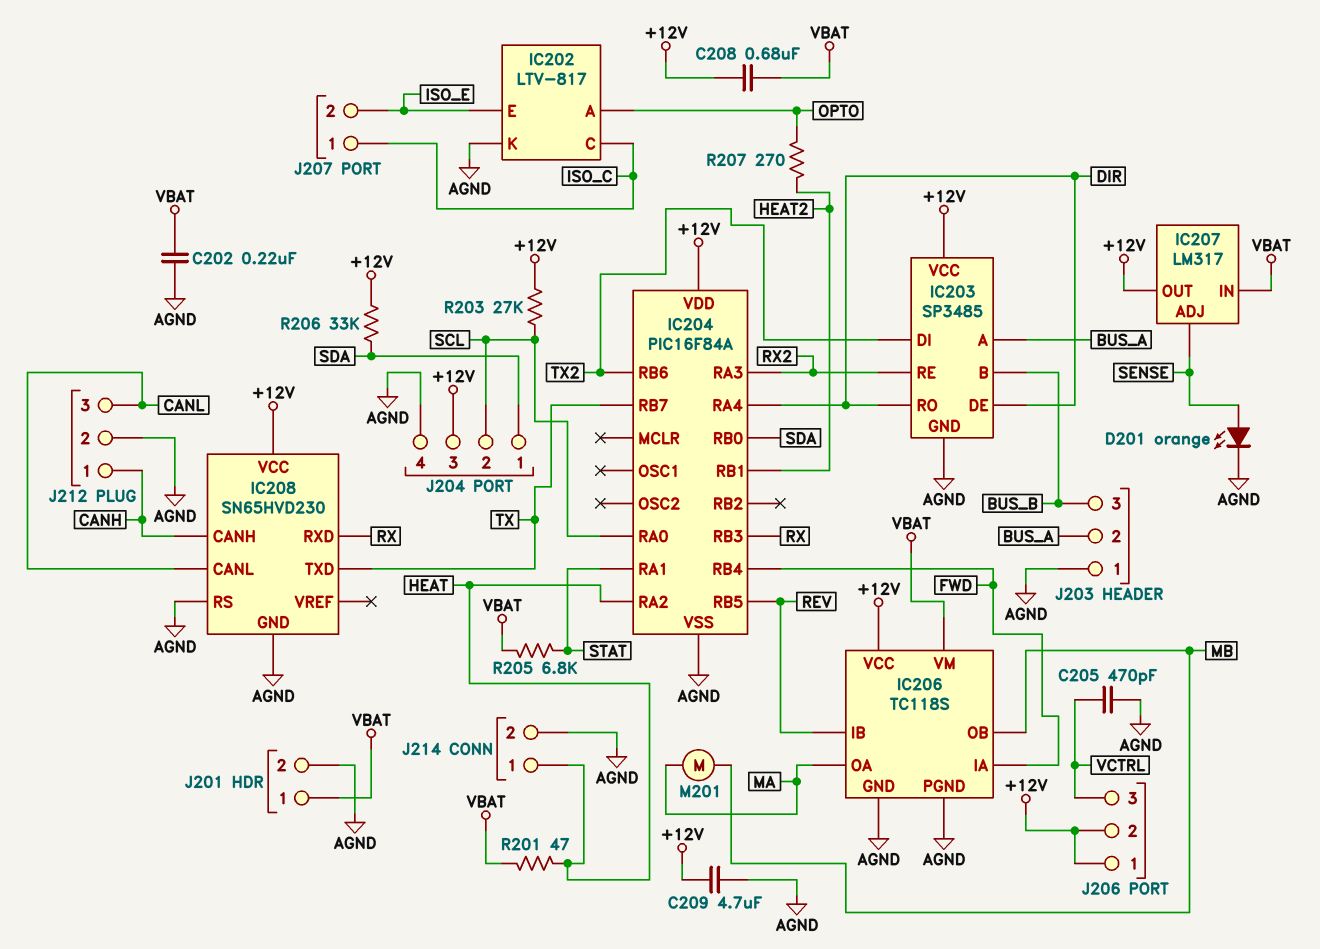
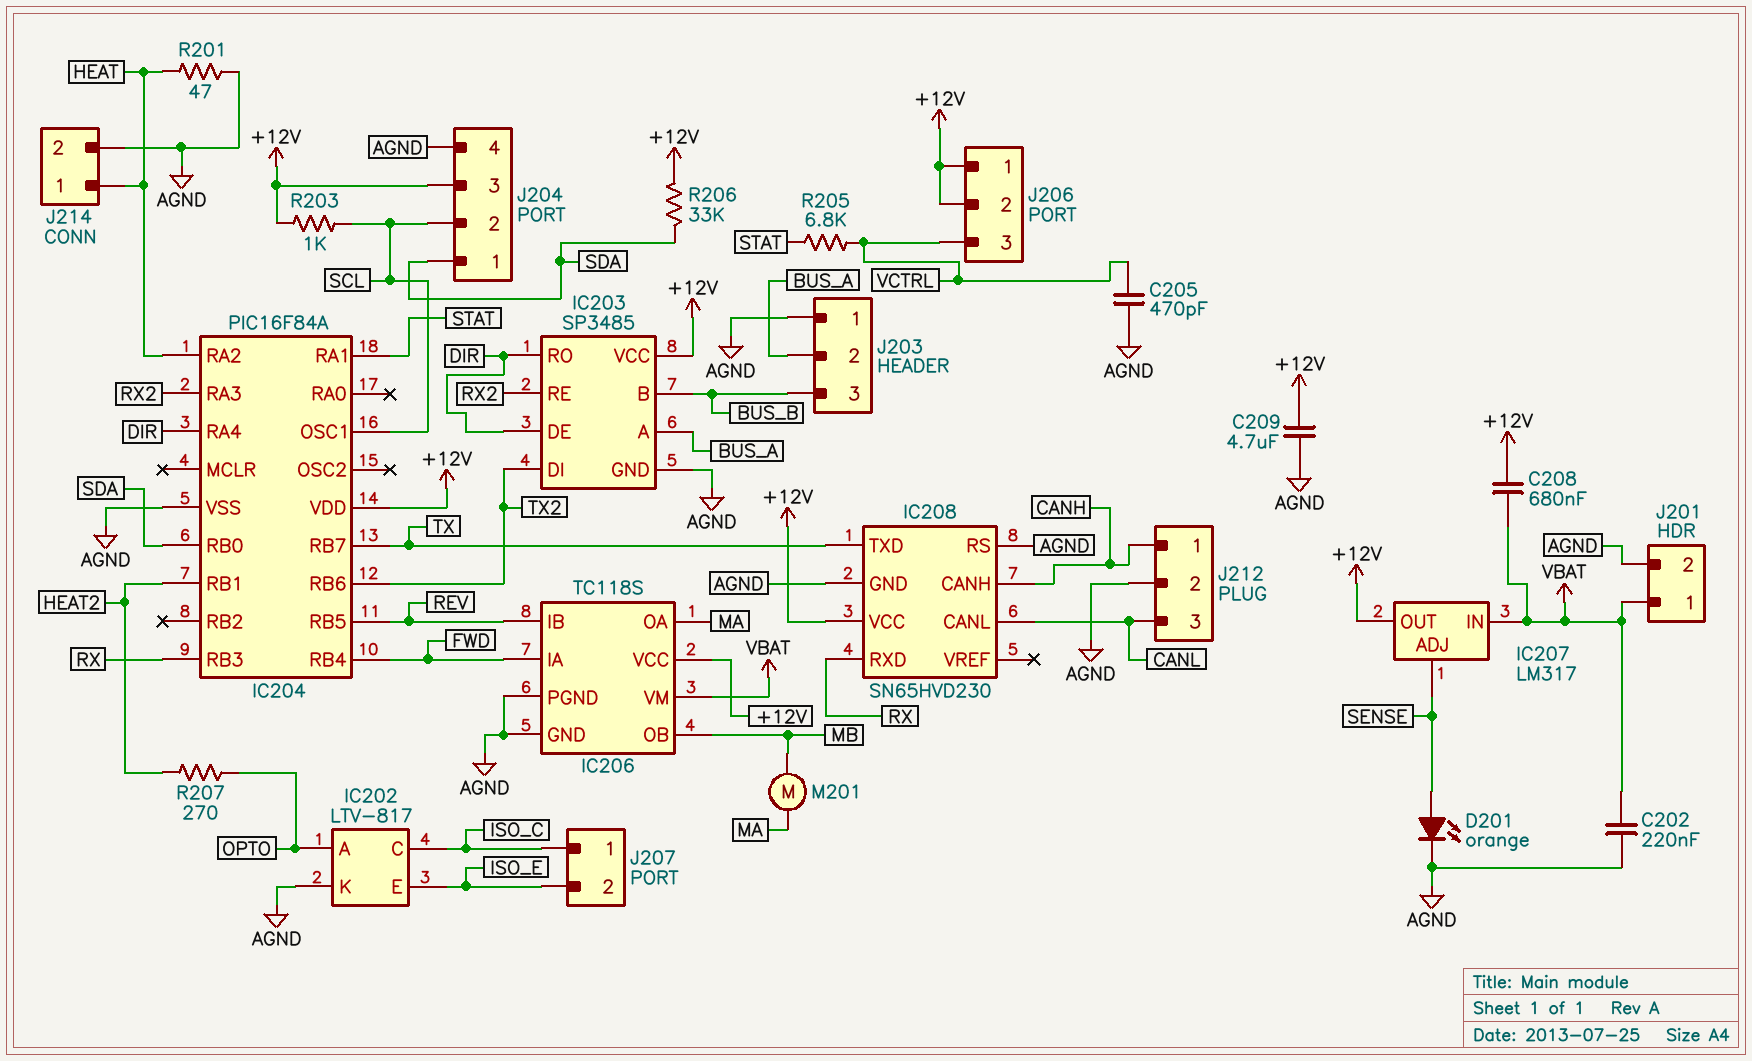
IC204 pin OSC1: none -> SCL
IC204 pin RA0: SCL -> none
R201: 47 (HEAT, VBAT) -> 47 (AGND, HEAT)
R203: 27k (+12V, SCL) -> 1k (+12V, SCL)
R205: 6.8k (STAT, VBAT) -> 6.8k (STAT, VCTRL)

